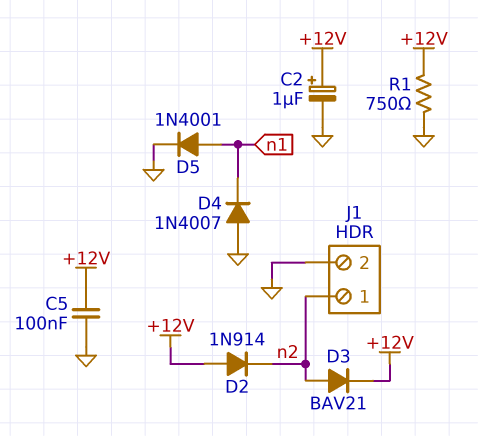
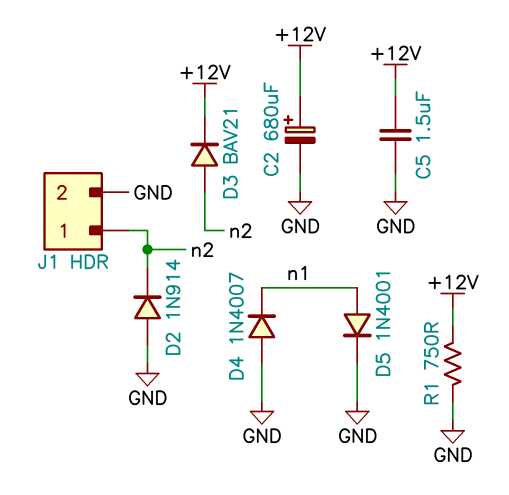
C2: 1uF (plus +12V, minus GND) -> 680uF (plus +12V, minus GND)
C5: 100nF (+12V, GND) -> 1.5uF (+12V, GND)
D2: diode 1N914 (A +12V, K n2) -> diode 1N914 (A GND, K n2)

